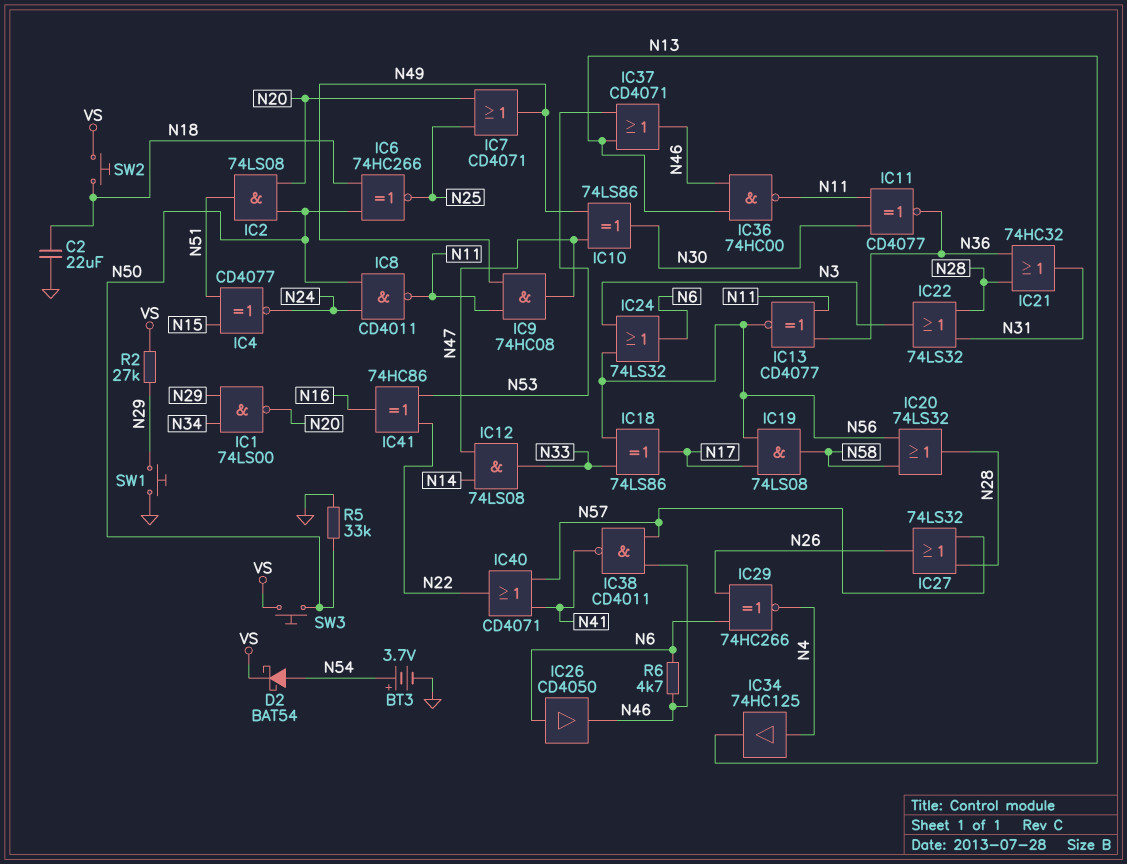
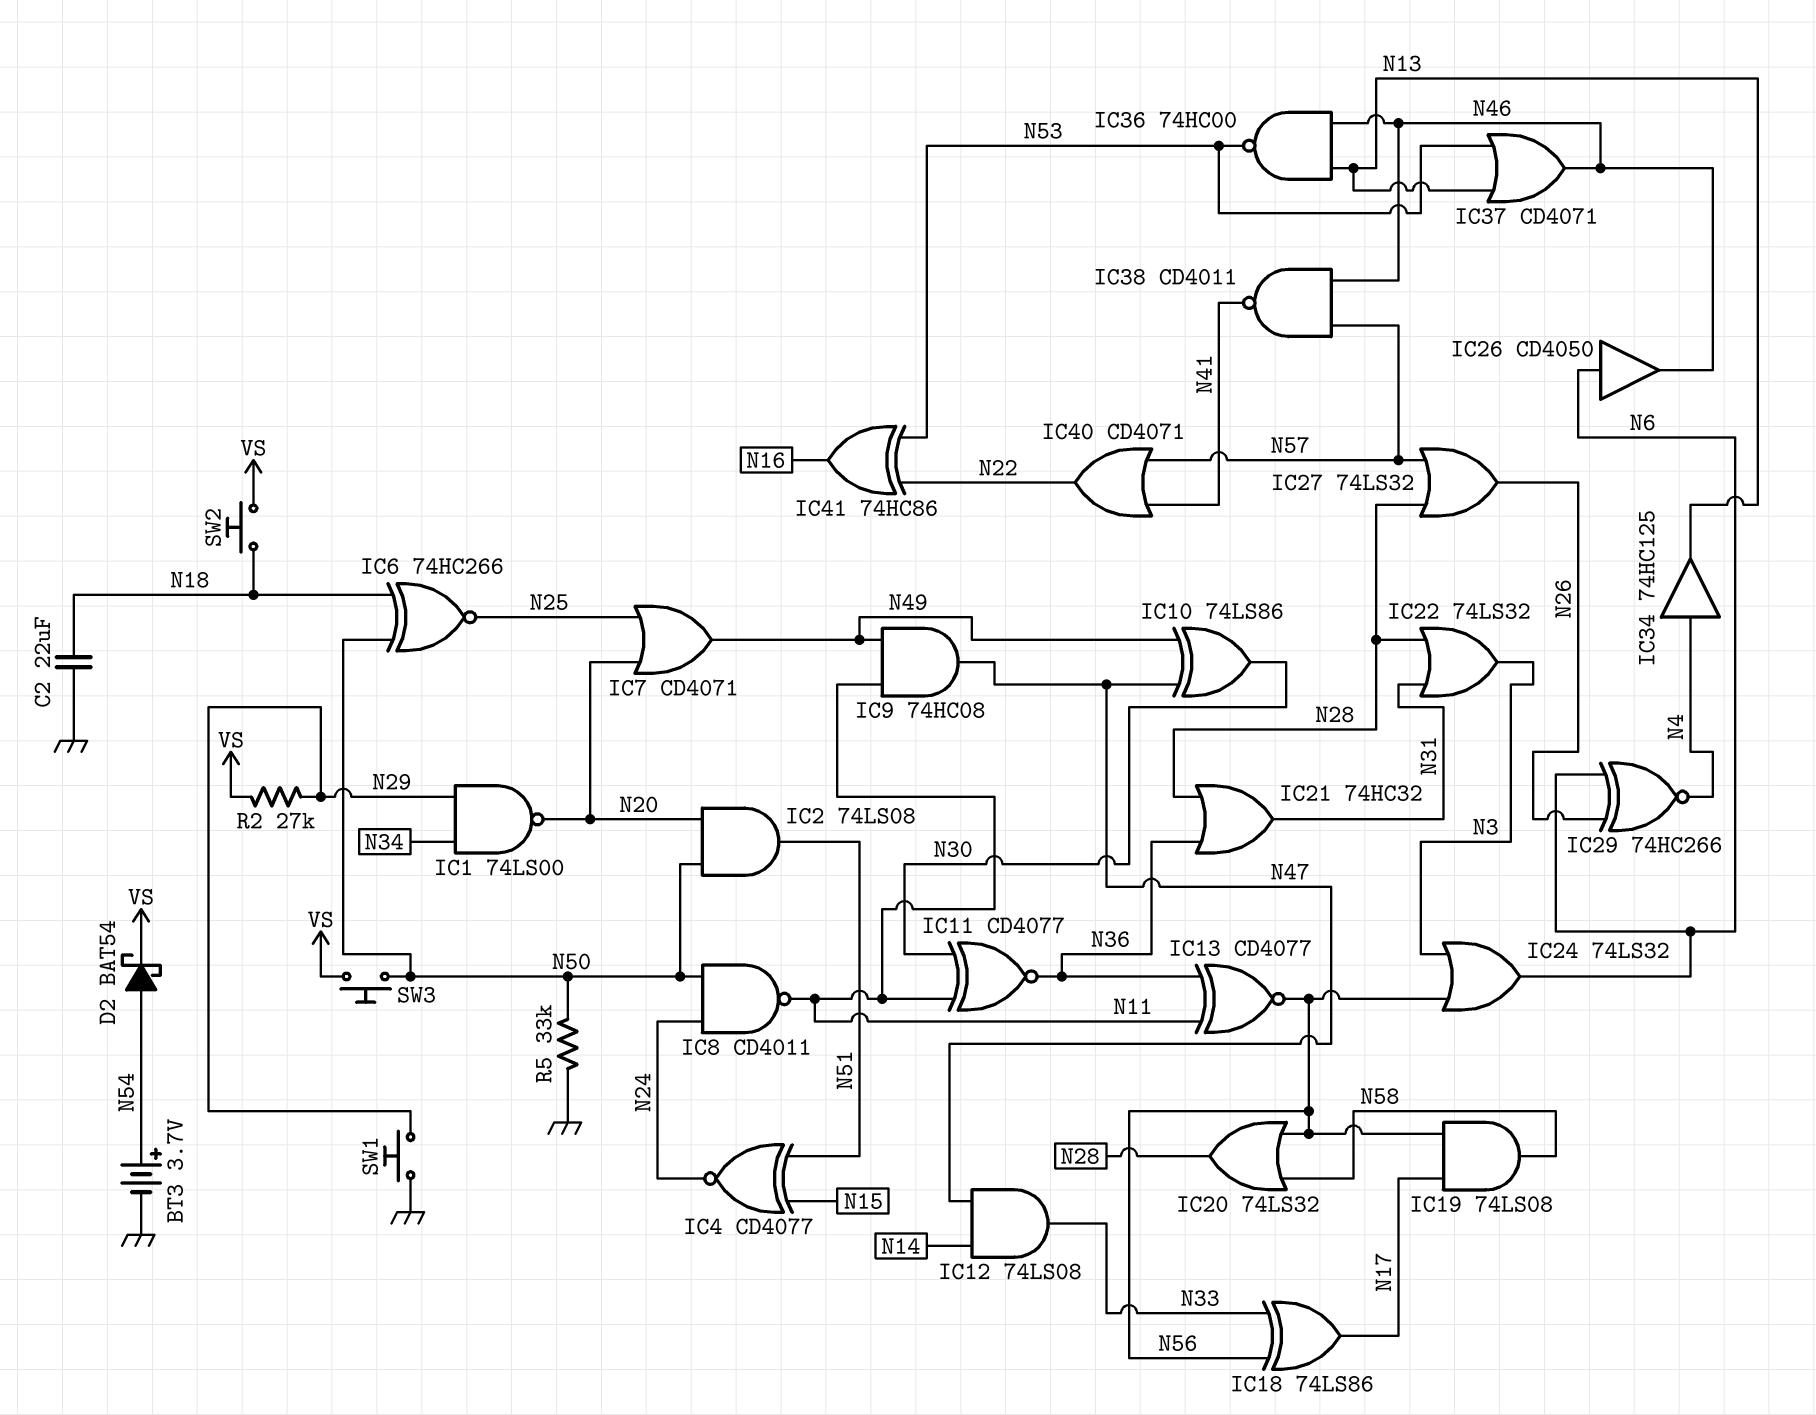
IC36: NAND 74HC00 (in N13, in N46, out N11) -> NAND 74HC00 (in N13, in N46, out N53)
R6: 4.7k (N6, N46) -> none

